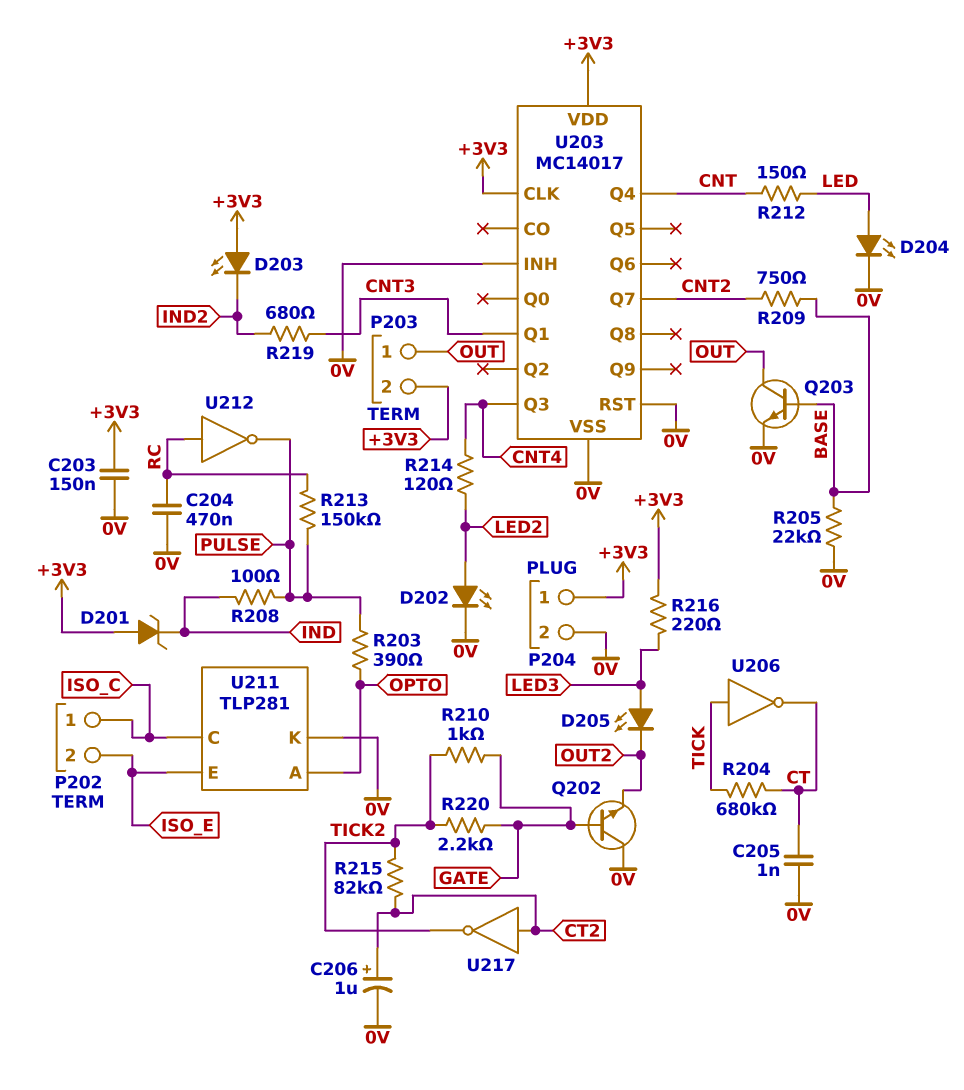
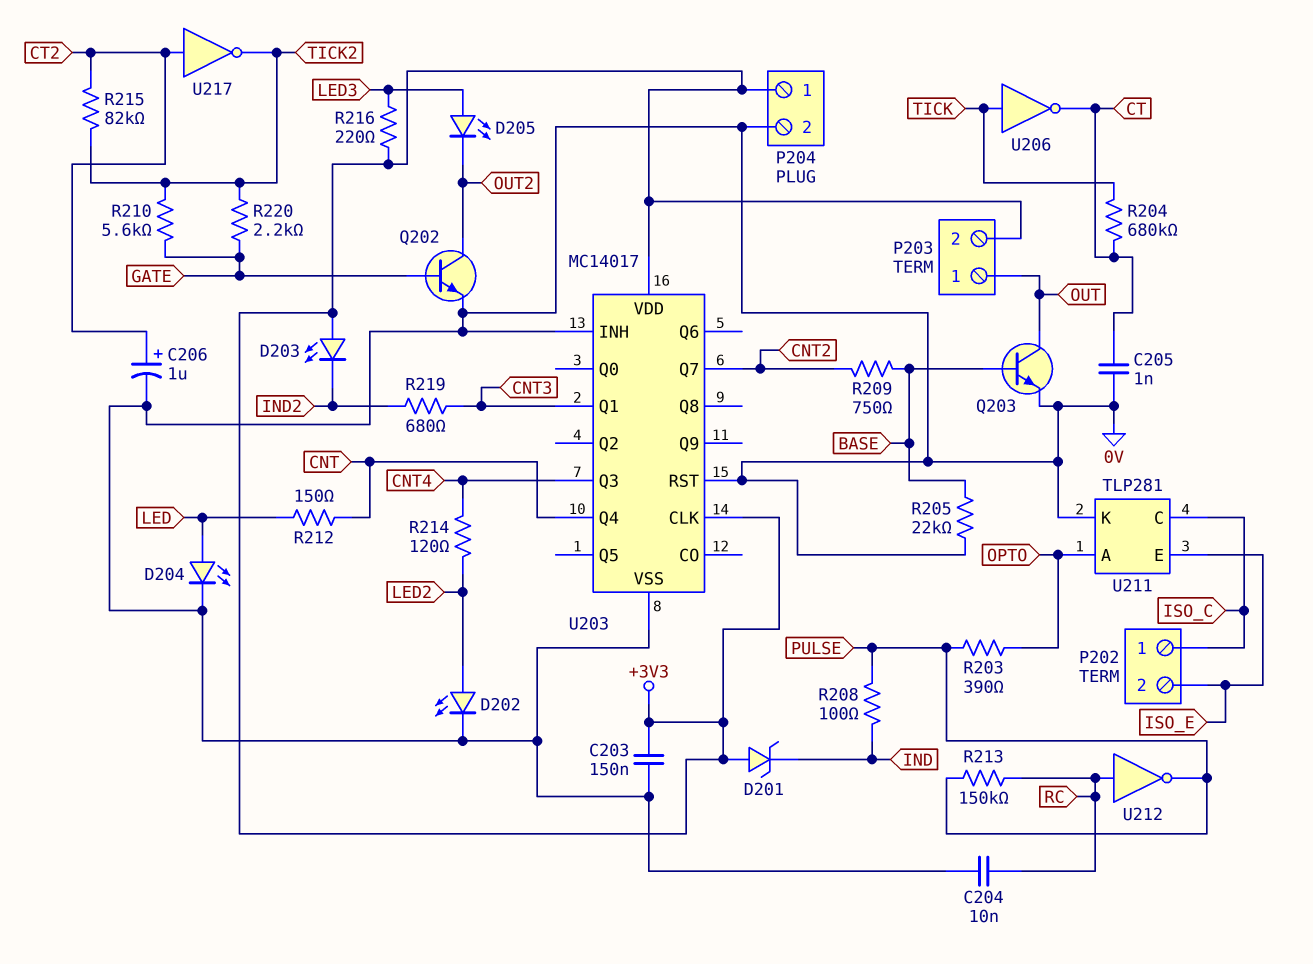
C204: 470nF (0V, RC) -> 10nF (0V, RC)
Q202: NPN (B GATE, C 0V, E OUT2) -> NPN (B GATE, C OUT2, E 0V)
R210: 1k (GATE, TICK2) -> 5.6k (GATE, TICK2)

